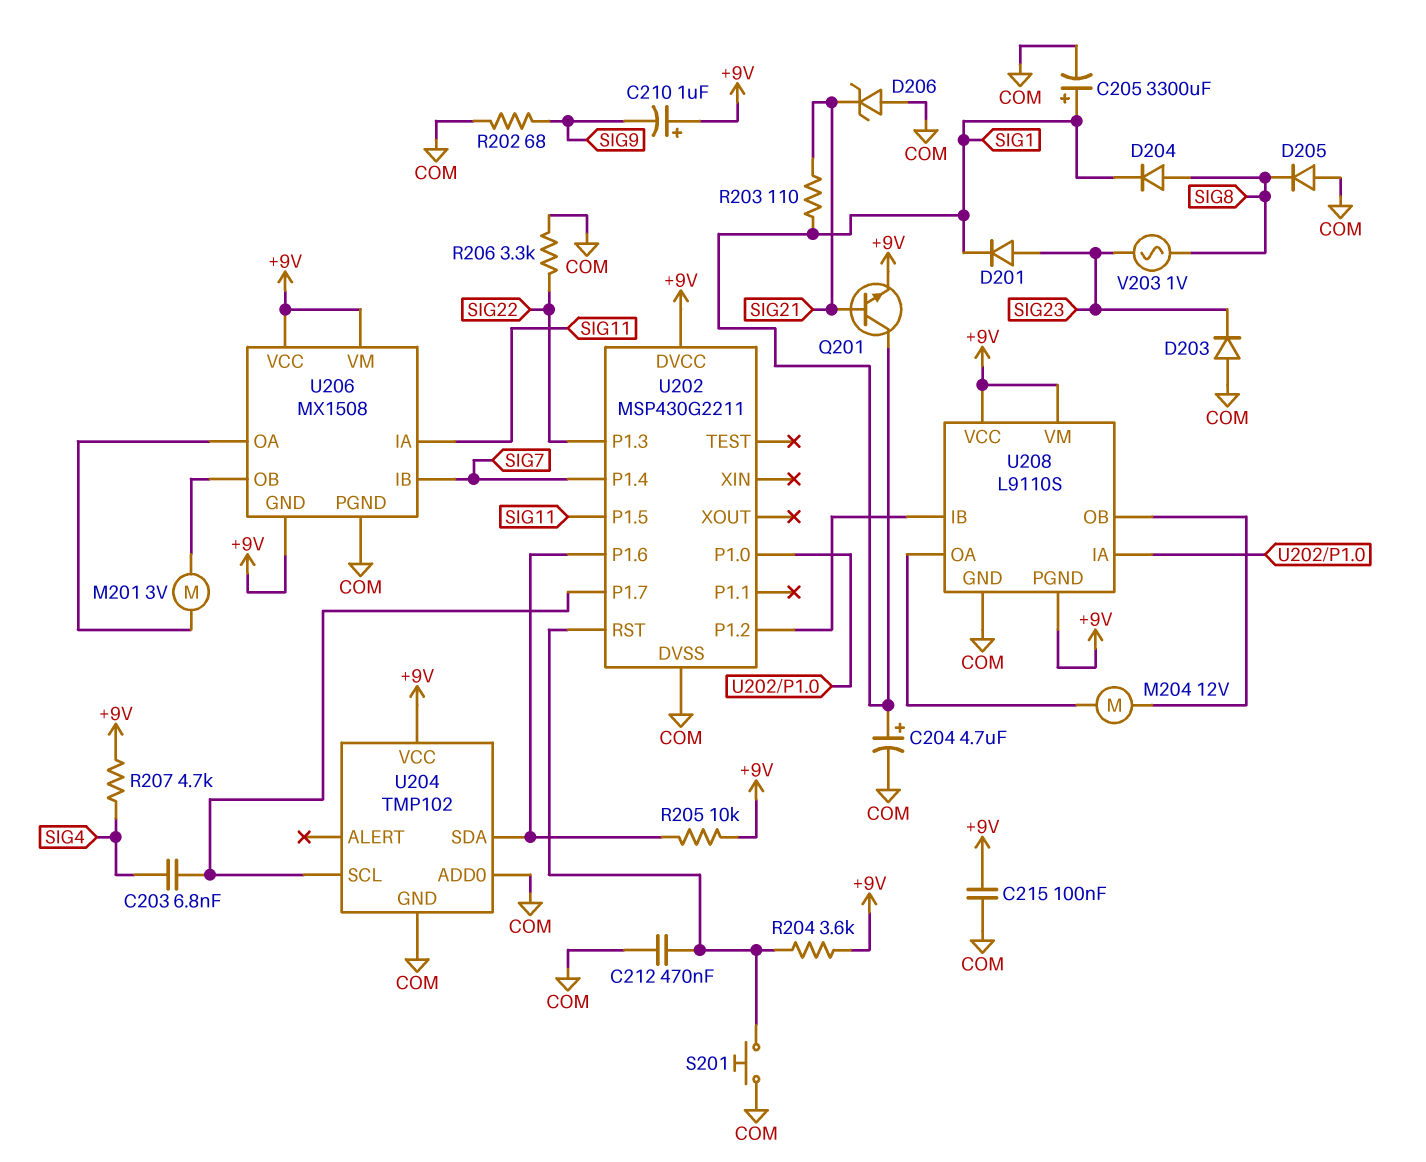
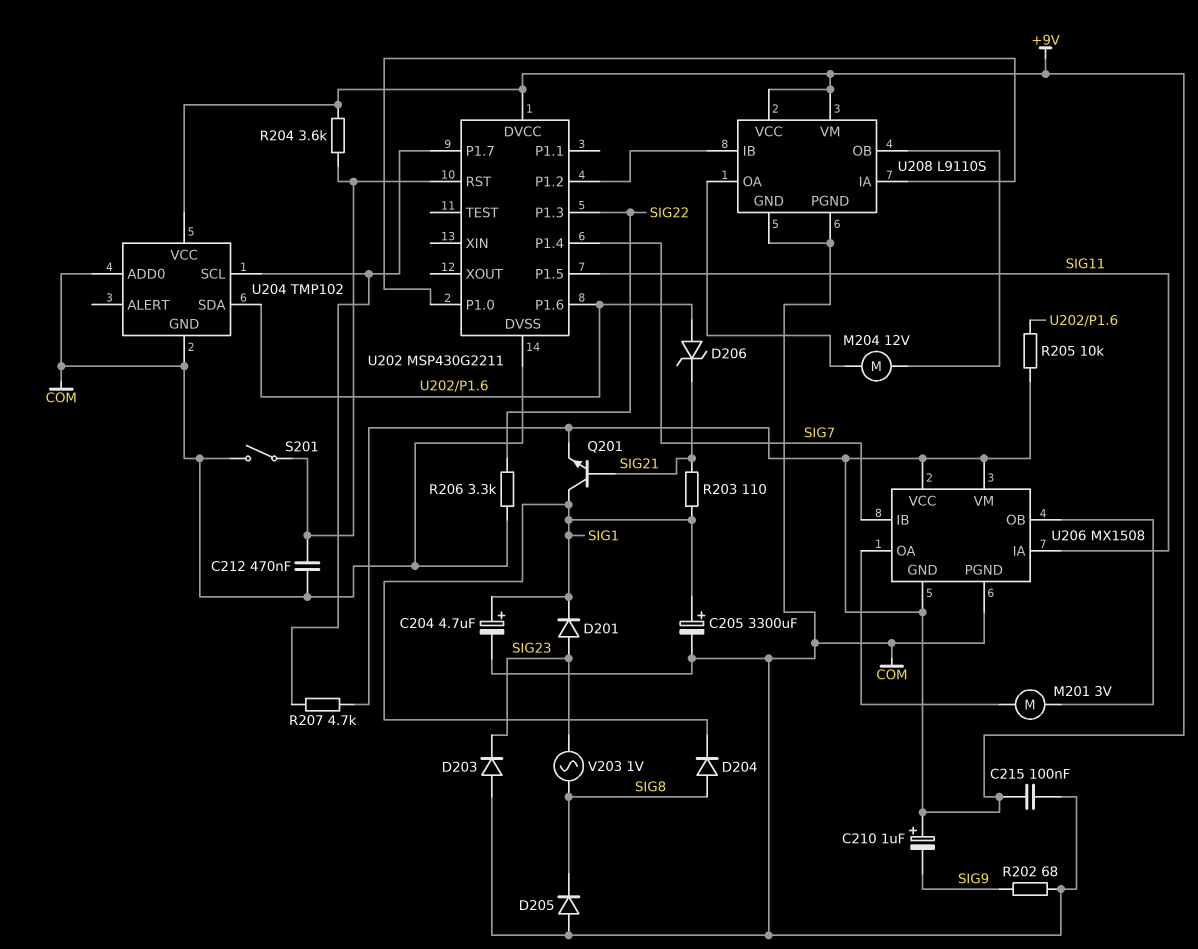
C203: 6.8nF (SIG4, U202/P1.7) -> none
D206: zener (A COM, K SIG21) -> zener (A U202/P1.6, K SIG21)
R207: 4.7k (+9V, SIG4) -> 4.7k (+9V, U202/P1.7)
S201: button (COM, U202/RST) -> switch (COM, U202/RST)
U208 pin PGND: +9V -> COM

